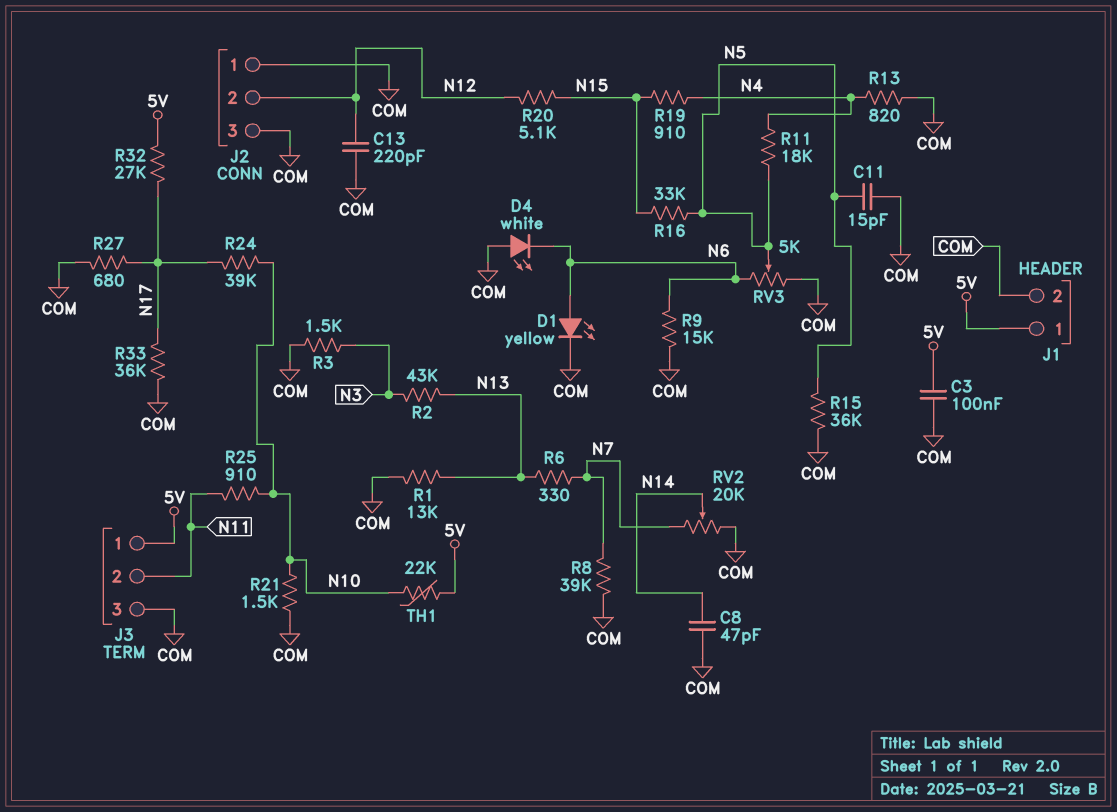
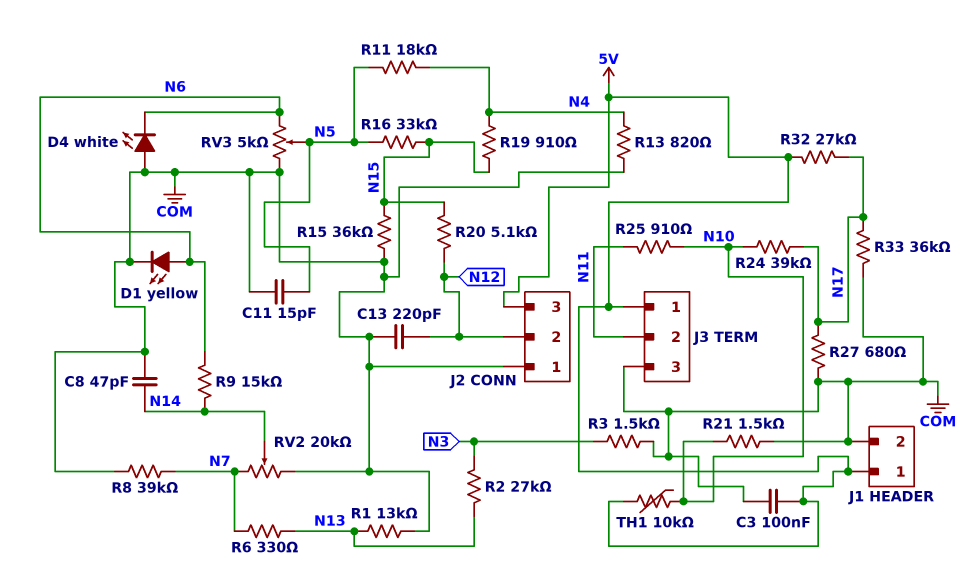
J2 pin 3: COM -> 5V
R2: 43k (N3, N13) -> 27k (N3, N13)
R9: 15k (COM, N6) -> 15k (N6, N14)
R15: 36k (COM, N5) -> 36k (COM, N15)
TH1: 22k (5V, N10) -> 10k (5V, N10)

